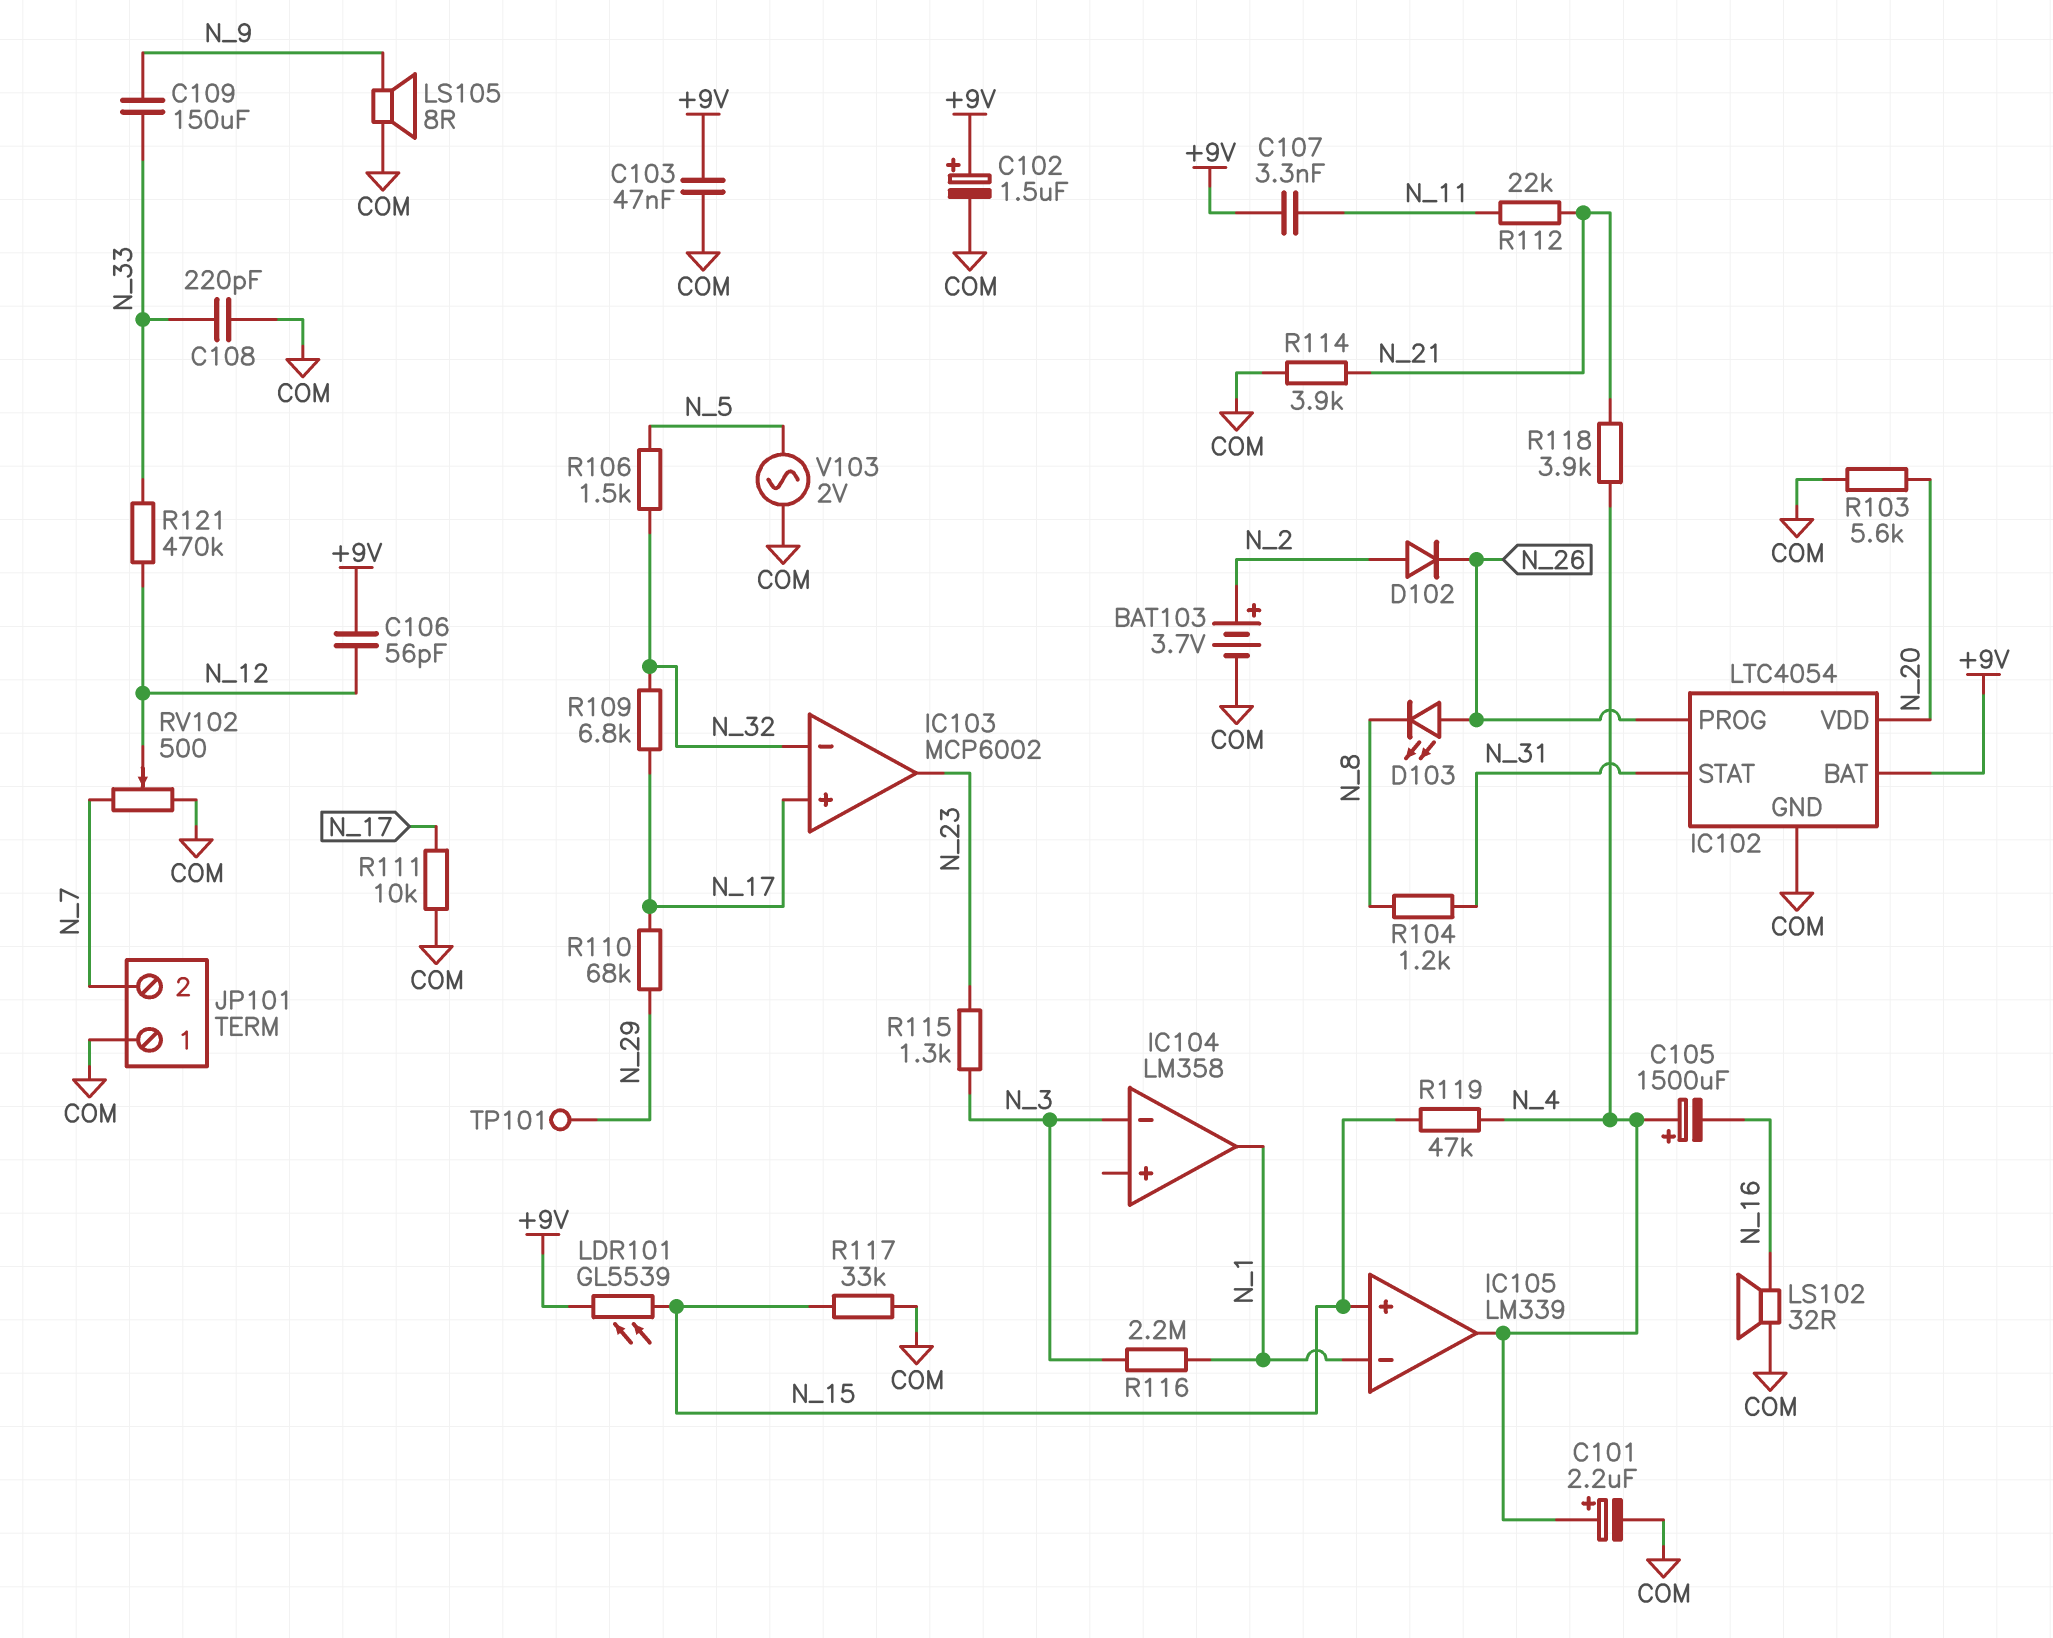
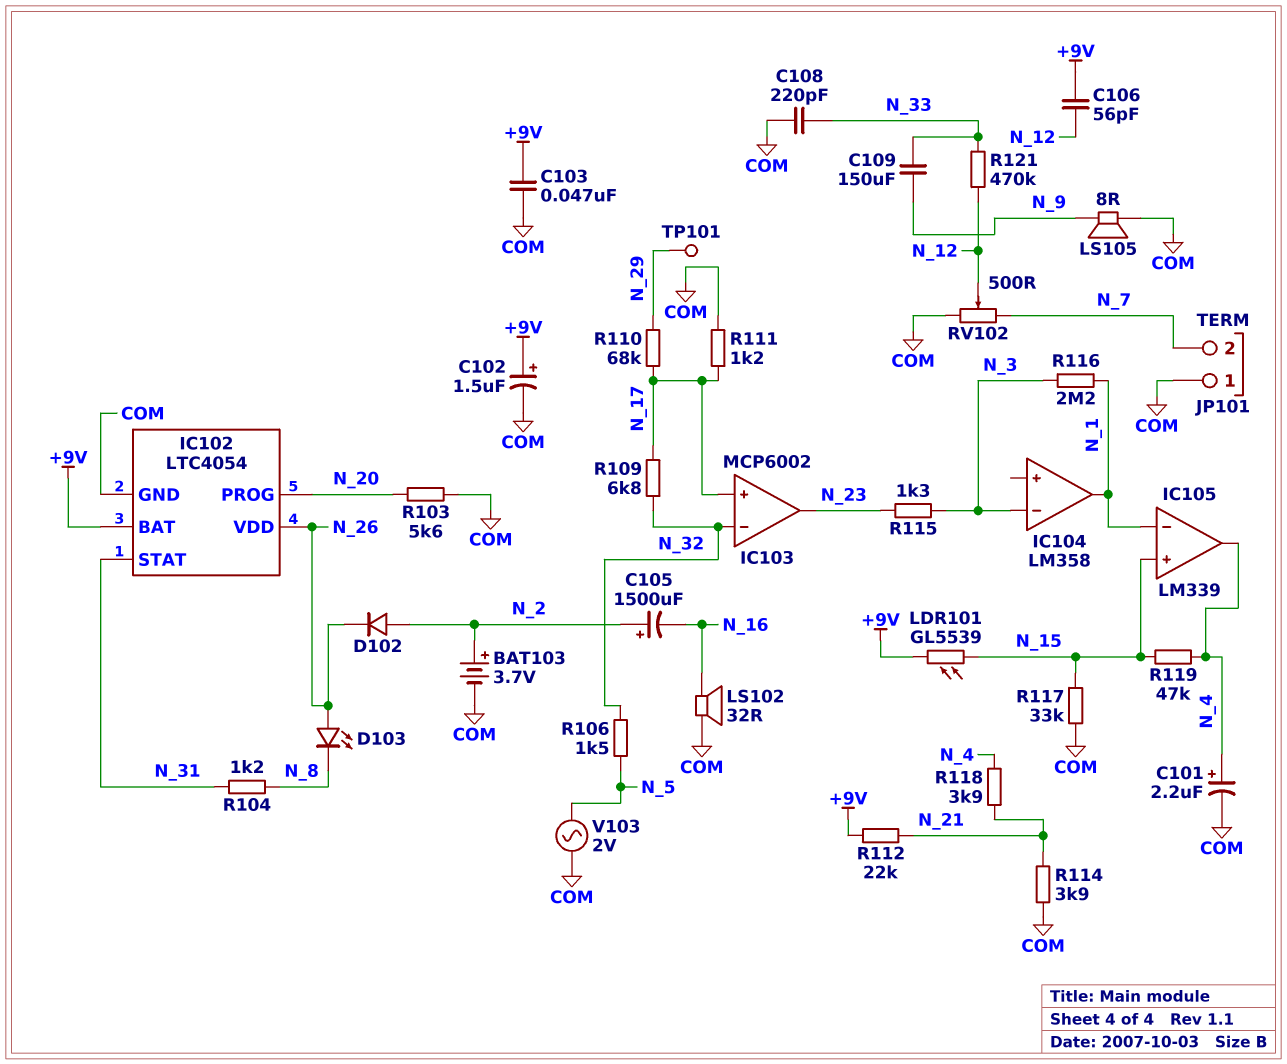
C105: 1500uF (plus N_4, minus N_16) -> 1500uF (plus N_2, minus N_16)
C107: 3.3nF (+9V, N_11) -> none
IC102 pin PROG: N_26 -> N_20
IC102 pin VDD: N_20 -> N_26
R111: 10k (COM, N_17) -> 1.2k (COM, N_17)
R112: 22k (N_11, N_21) -> 22k (+9V, N_21)

